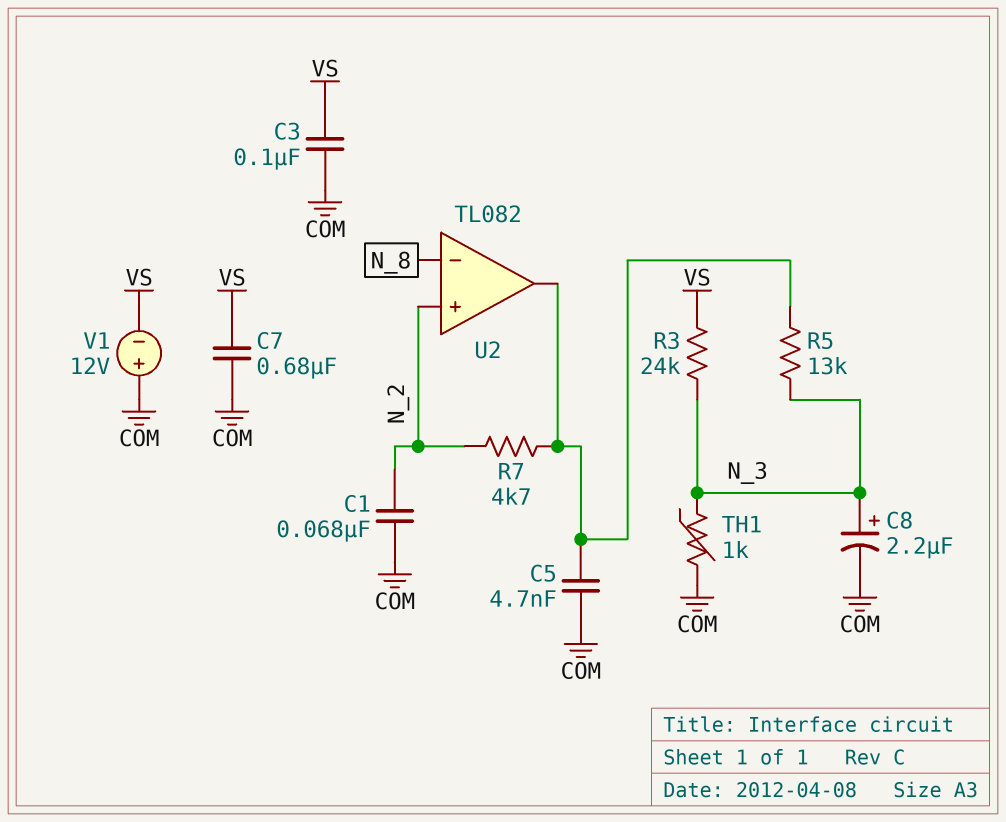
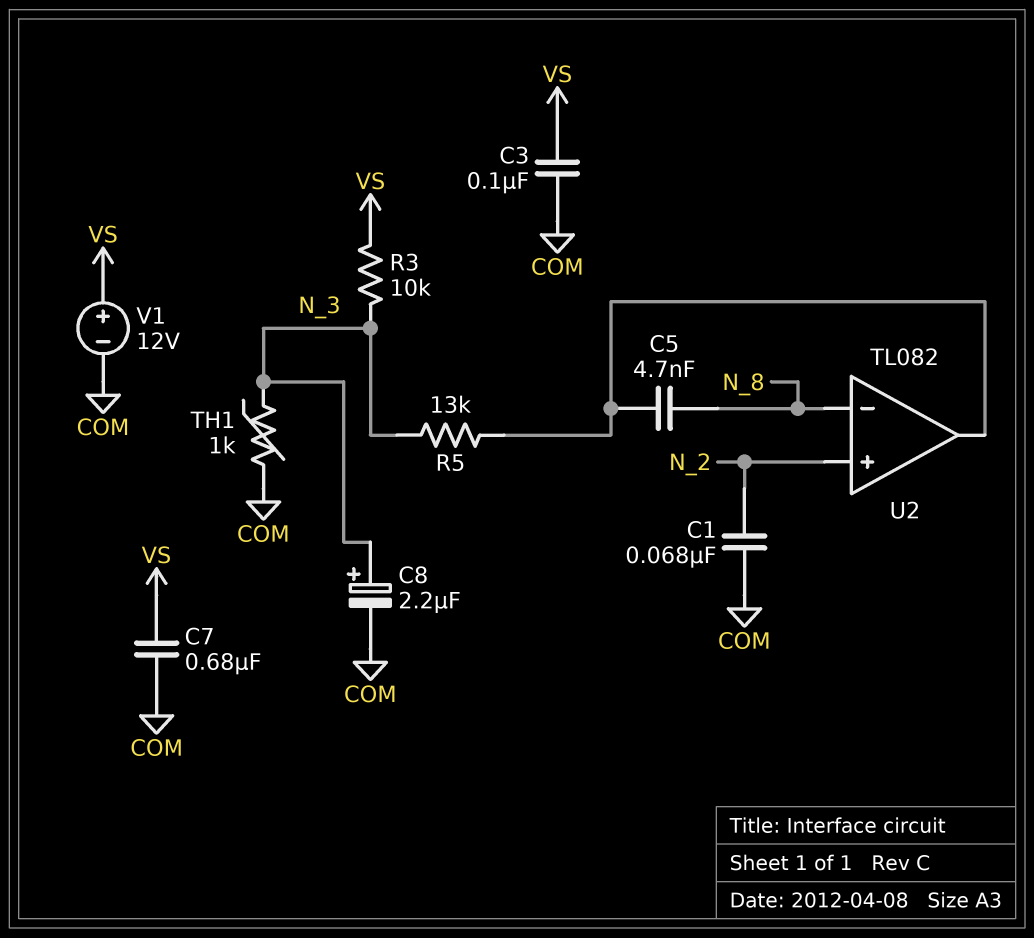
C5: 4.7nF (COM, U2/out) -> 4.7nF (N_8, U2/out)
R3: 24k (N_3, VS) -> 10k (N_3, VS)
R7: 4.7k (N_2, U2/out) -> none
V1: 12V (plus COM, minus VS) -> 12V (plus VS, minus COM)

